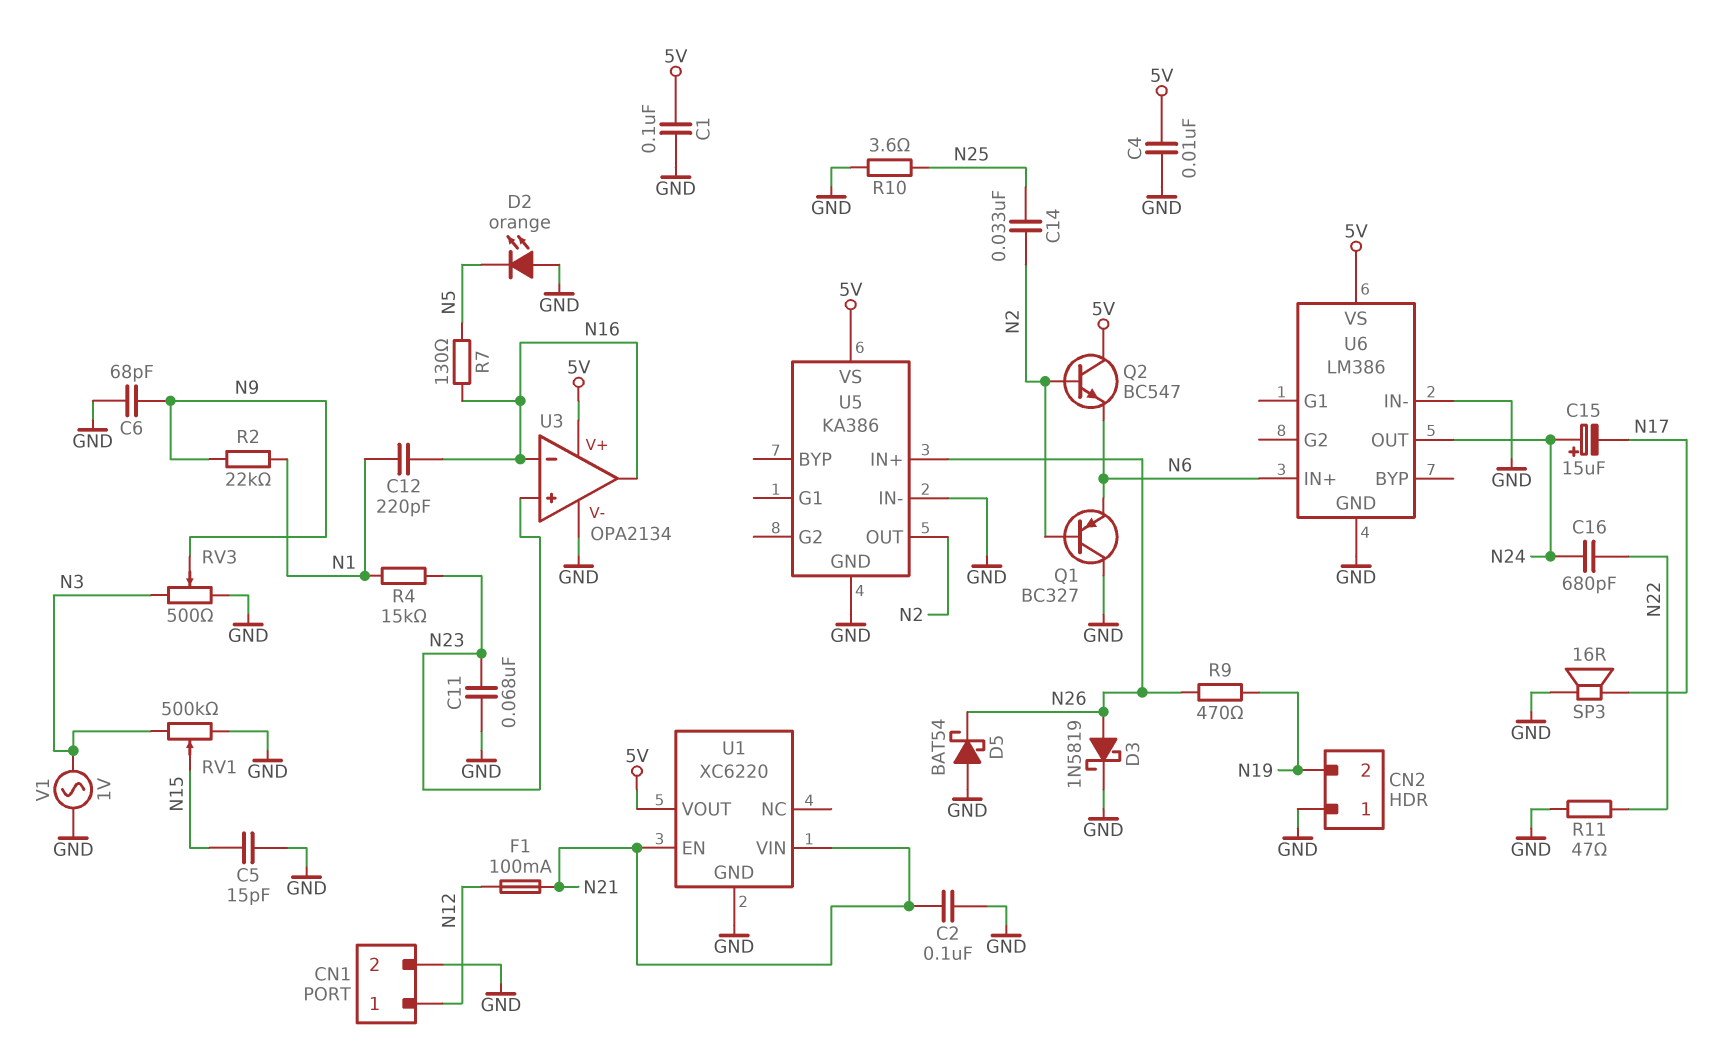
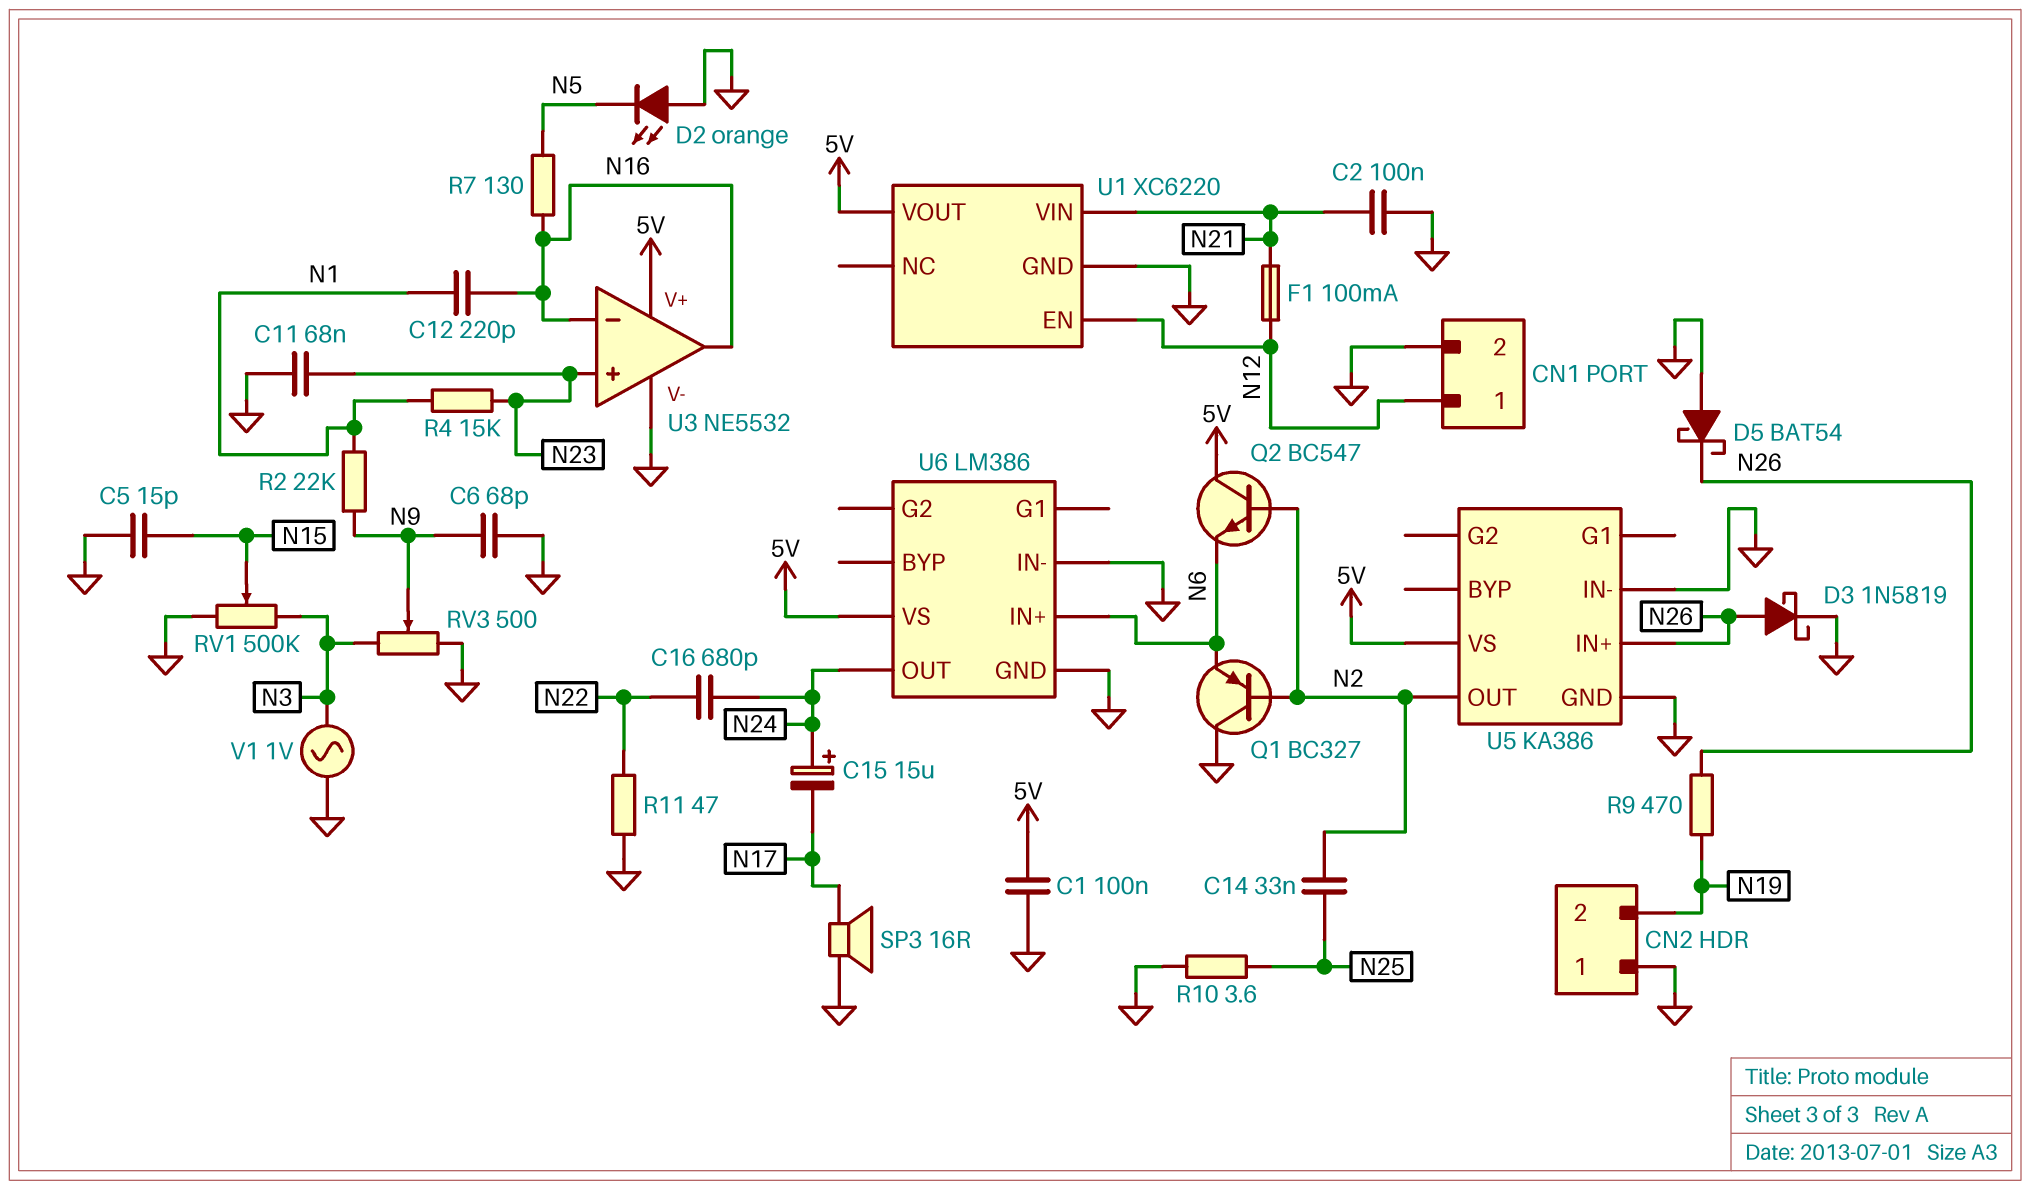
C4: 10nF (5V, GND) -> none
U1 pin EN: N21 -> N12
U3: OPA2134 -> NE5532

